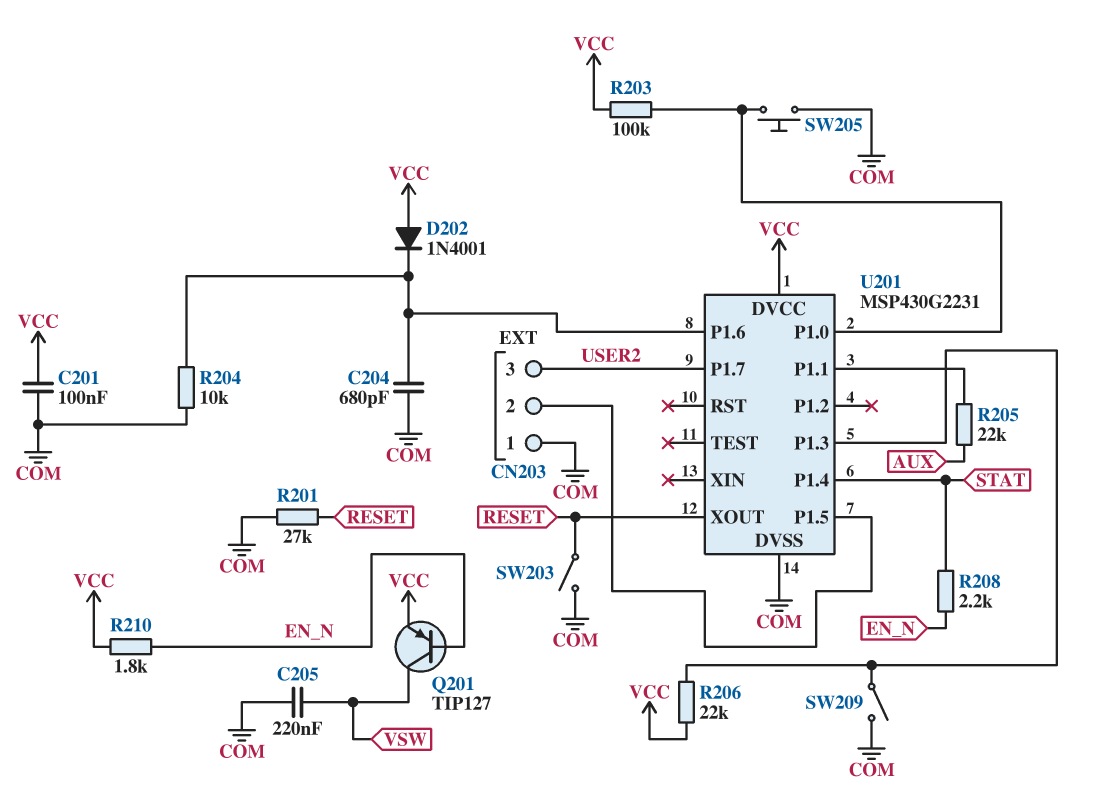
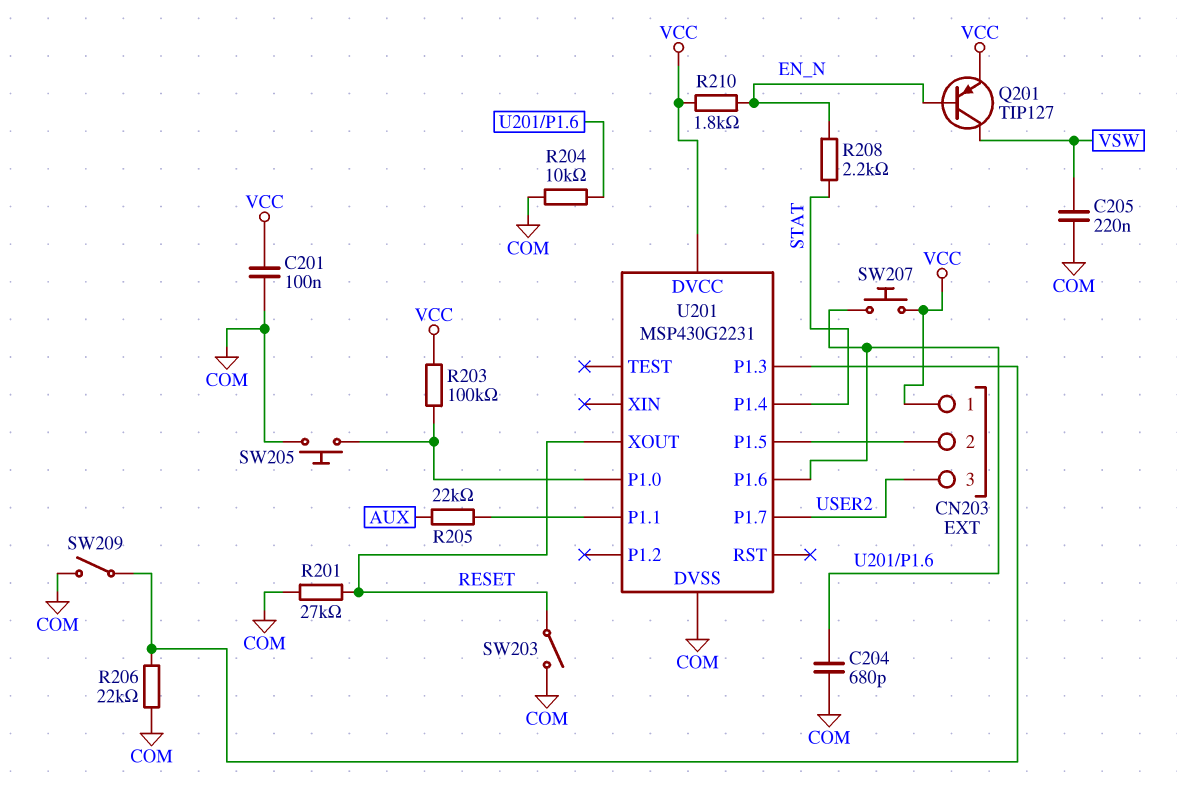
CN203 pin 1: COM -> VCC
D202: diode 1N4001 (A VCC, K U201/P1.6) -> none
R206: 22k (U201/P1.3, VCC) -> 22k (COM, U201/P1.3)
SW207: none -> button (U201/P1.6, VCC)

